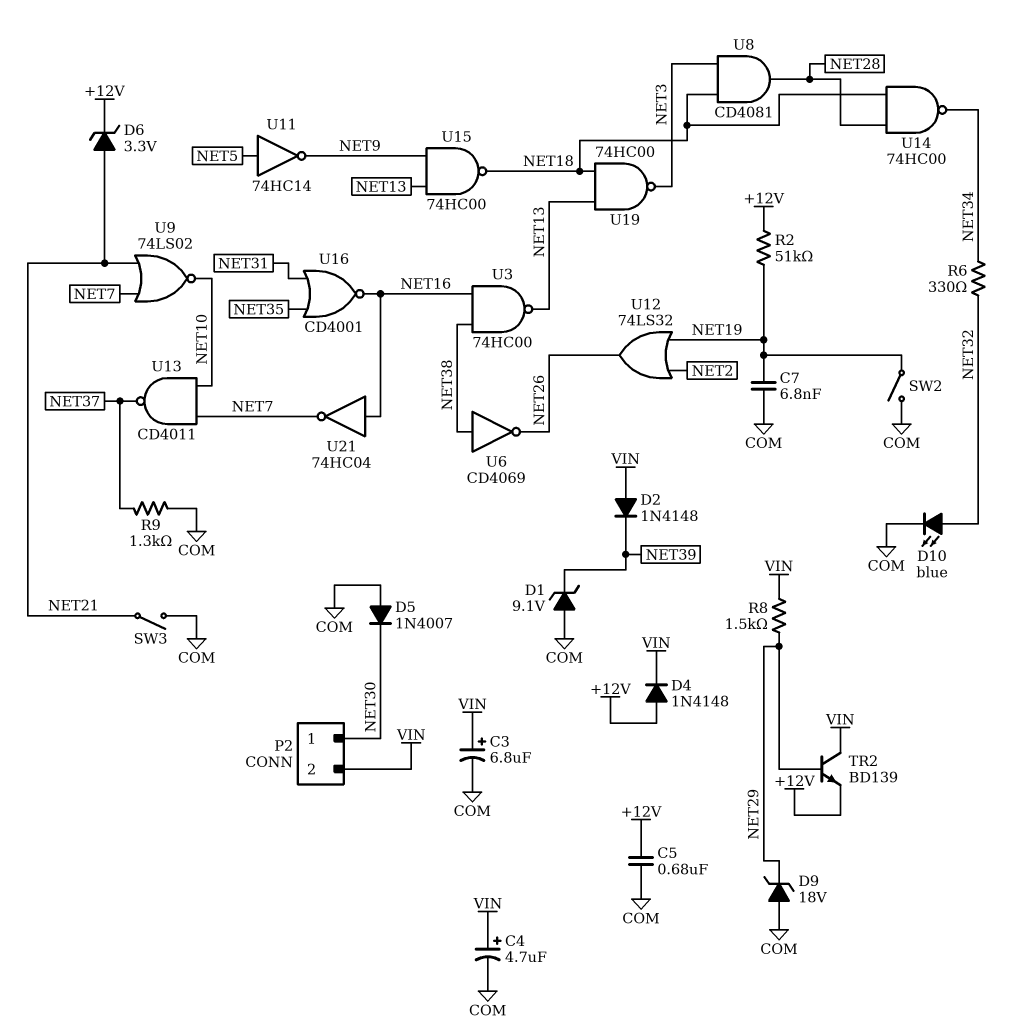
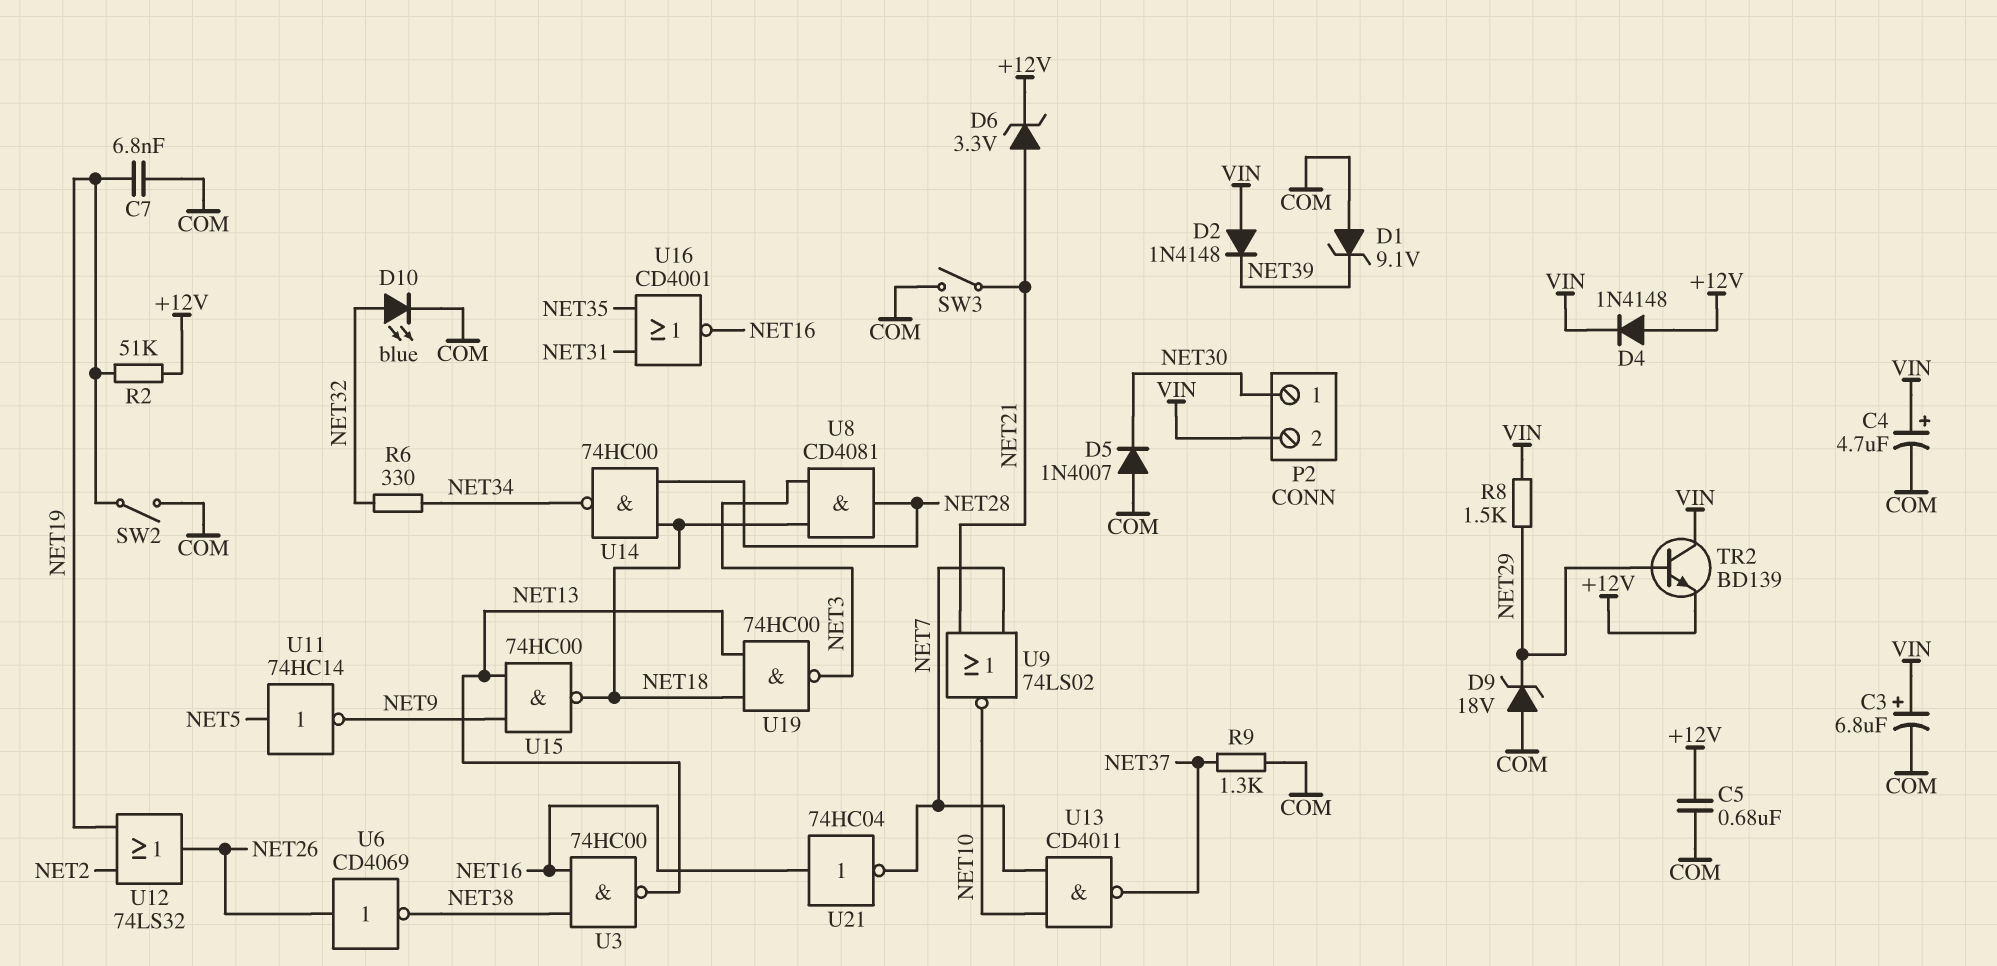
U6: NOT CD4069 (in NET38, out NET26) -> NOT CD4069 (in NET26, out NET38)

